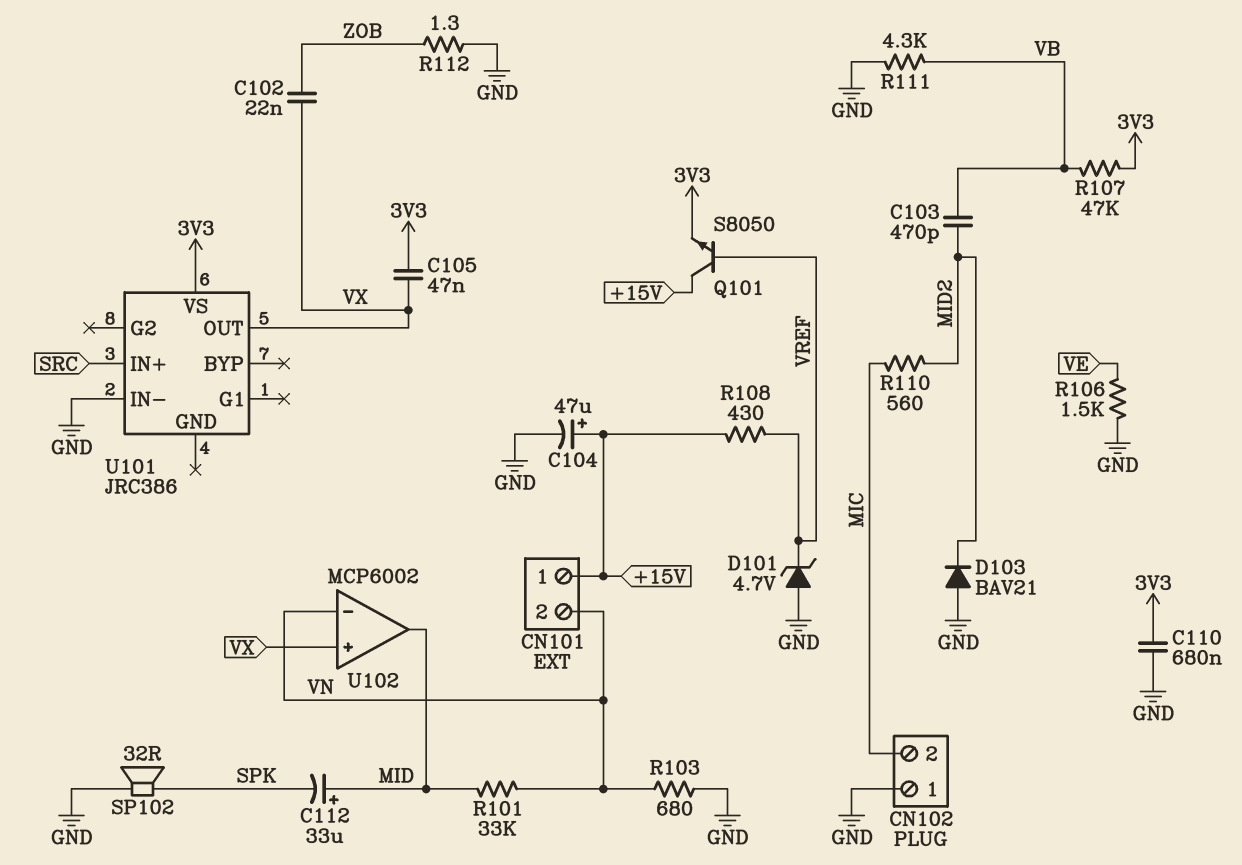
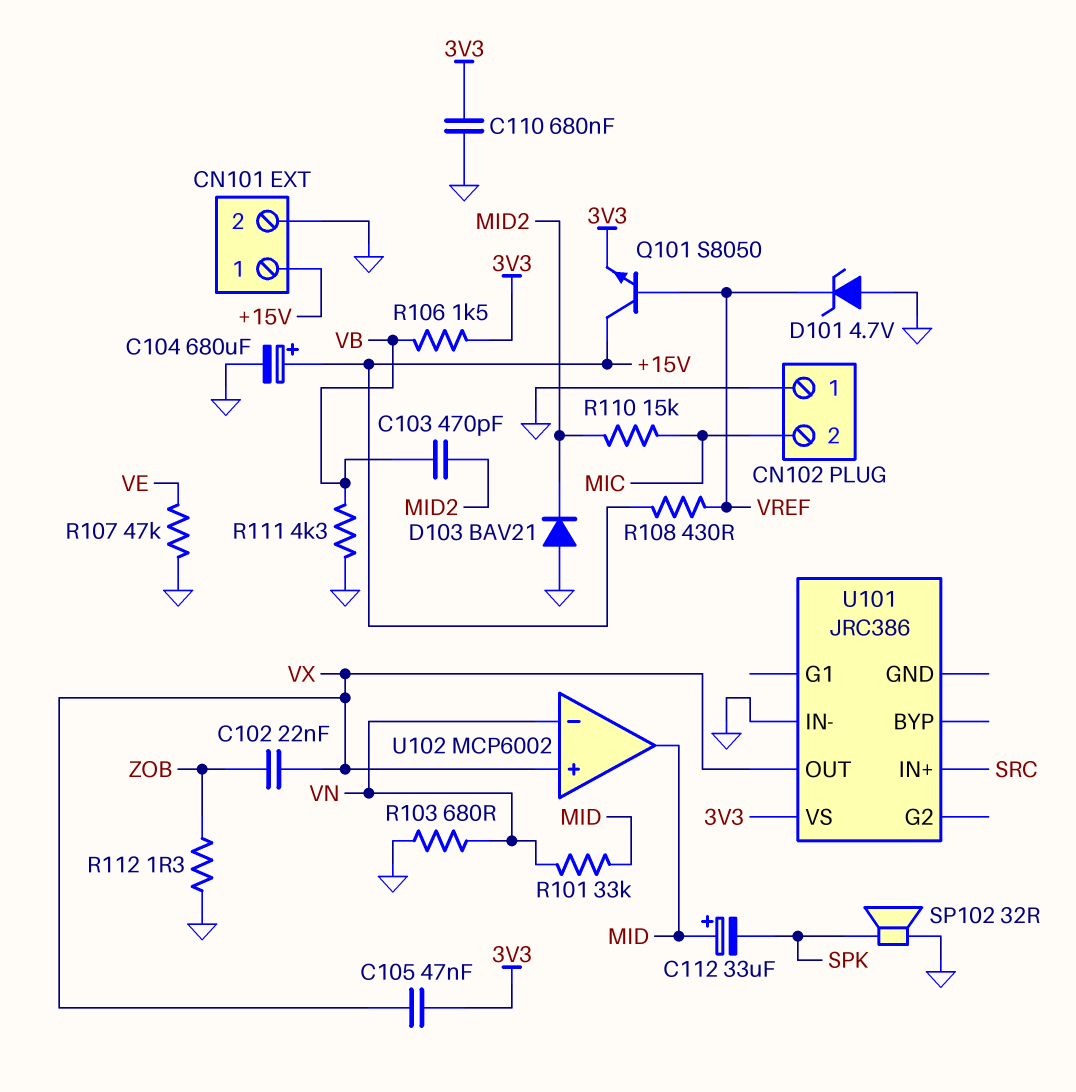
C104: 47uF (plus +15V, minus GND) -> 680uF (plus +15V, minus GND)
CN101 pin 2: VN -> GND
R106: 1.5k (GND, VE) -> 1.5k (3V3, VB)
R107: 47k (3V3, VB) -> 47k (GND, VE)
R110: 560 (MIC, MID2) -> 15k (MIC, MID2)

